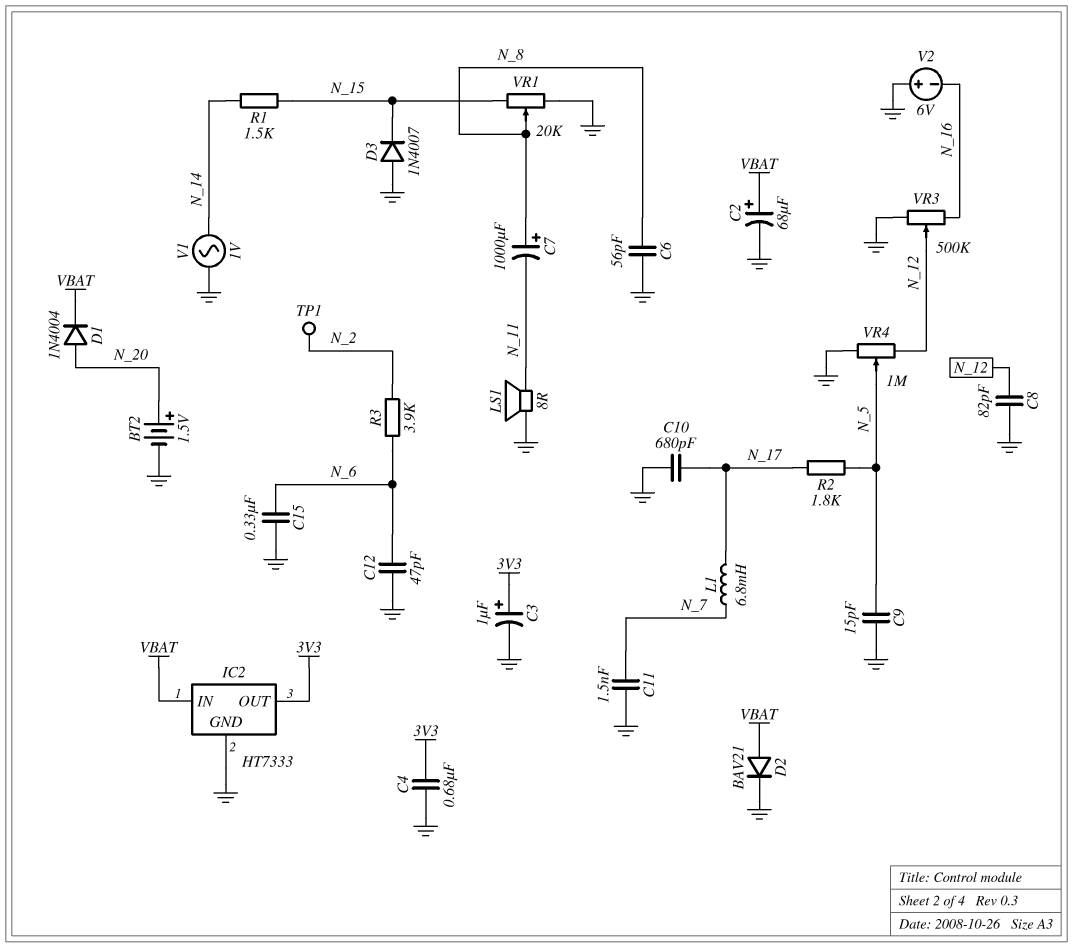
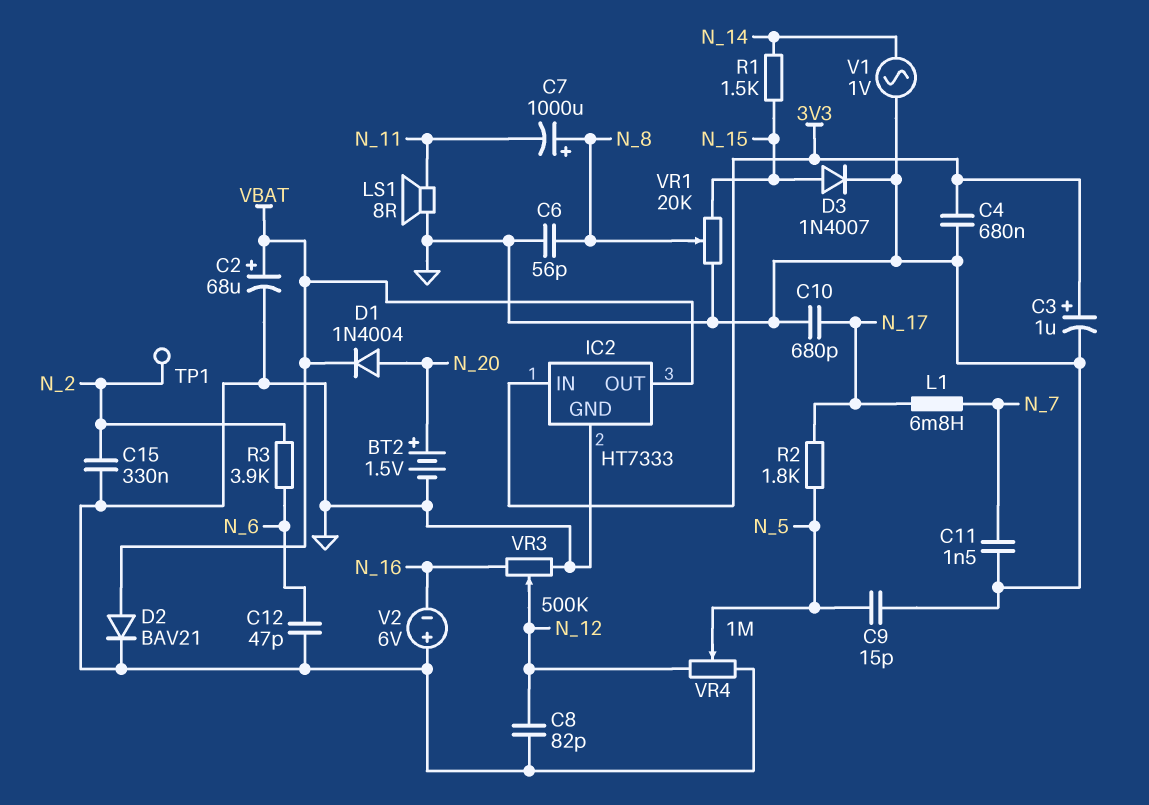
C15: 330nF (GND, N_6) -> 330nF (GND, N_2)
D3: diode 1N4007 (A GND, K N_15) -> diode 1N4007 (A N_15, K GND)
IC2 pin IN: VBAT -> 3V3
IC2 pin OUT: 3V3 -> VBAT

